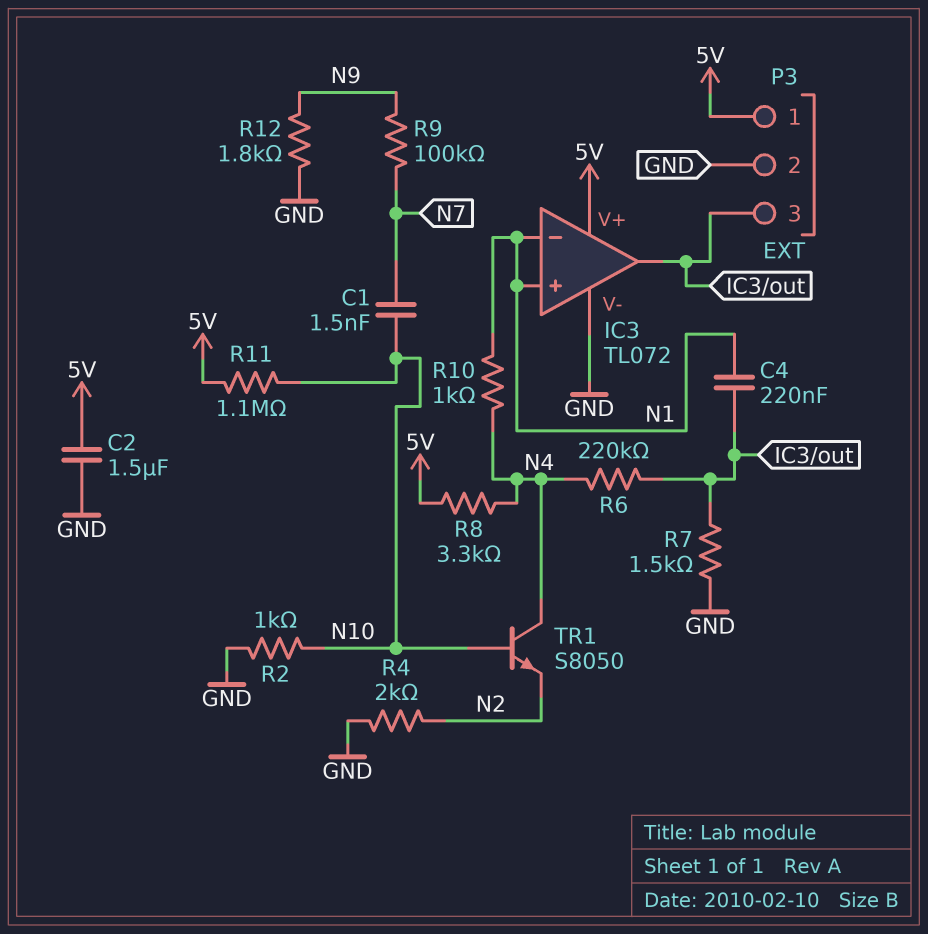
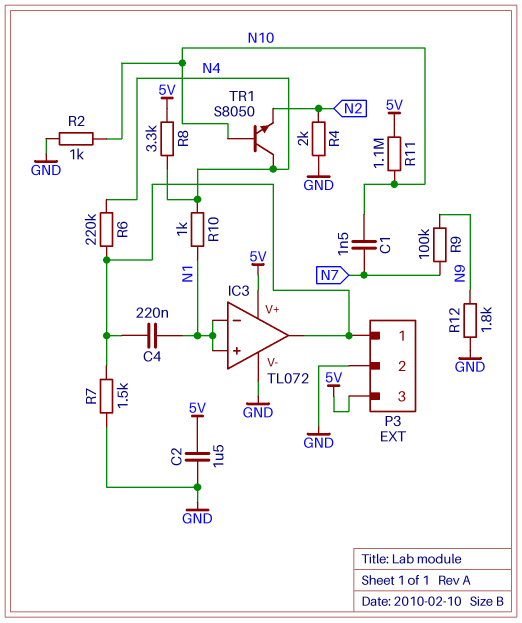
P3 pin 1: 5V -> IC3/out
P3 pin 3: IC3/out -> 5V

